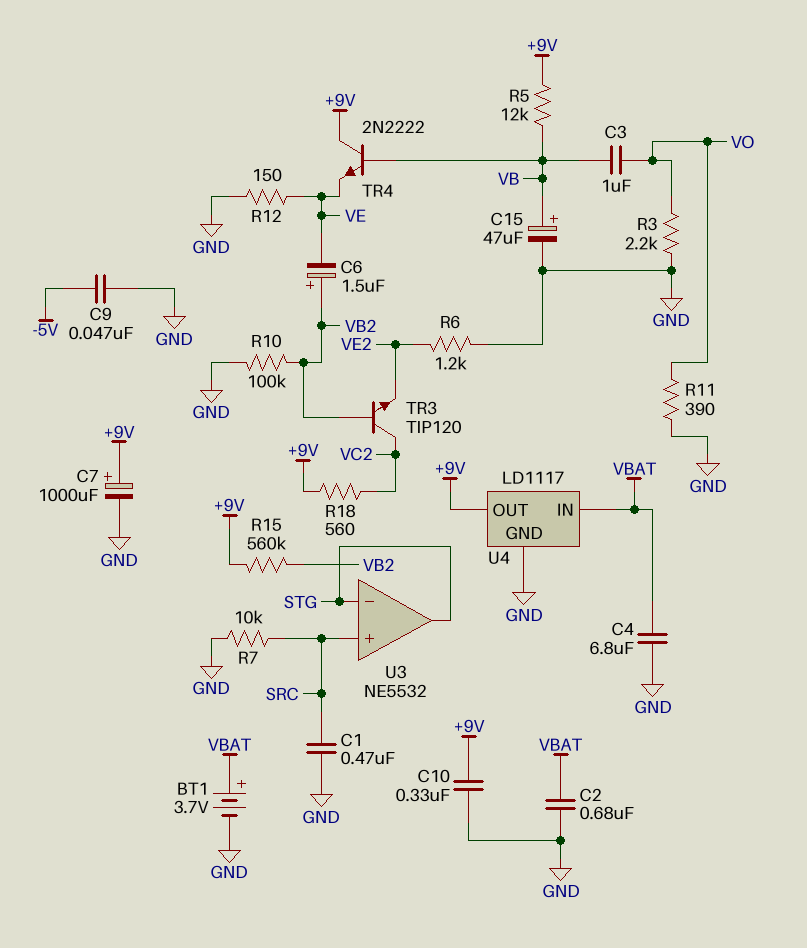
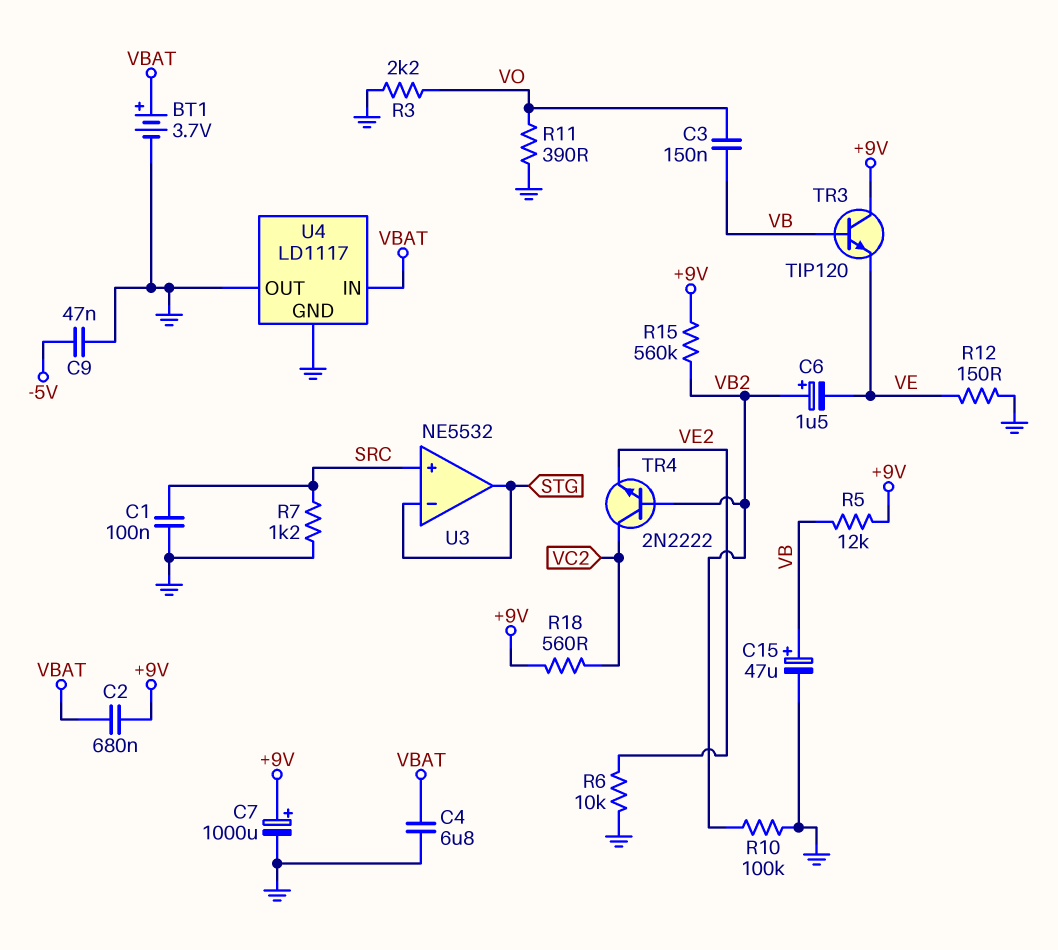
C1: 470nF (GND, SRC) -> 100nF (GND, SRC)
C2: 680nF (GND, VBAT) -> 680nF (+9V, VBAT)
C3: 1uF (VB, VO) -> 150nF (VB, VO)
C10: 330nF (+9V, GND) -> none
R6: 1.2k (GND, VE2) -> 10k (GND, VE2)
R7: 10k (GND, SRC) -> 1.2k (GND, SRC)
TR3: NPN TIP120 (B VB2, C VC2, E VE2) -> NPN TIP120 (B VB, C +9V, E VE)
TR4: NPN 2N2222 (B VB, C +9V, E VE) -> NPN 2N2222 (B VB2, C VC2, E VE2)
U4 pin OUT: +9V -> GND

